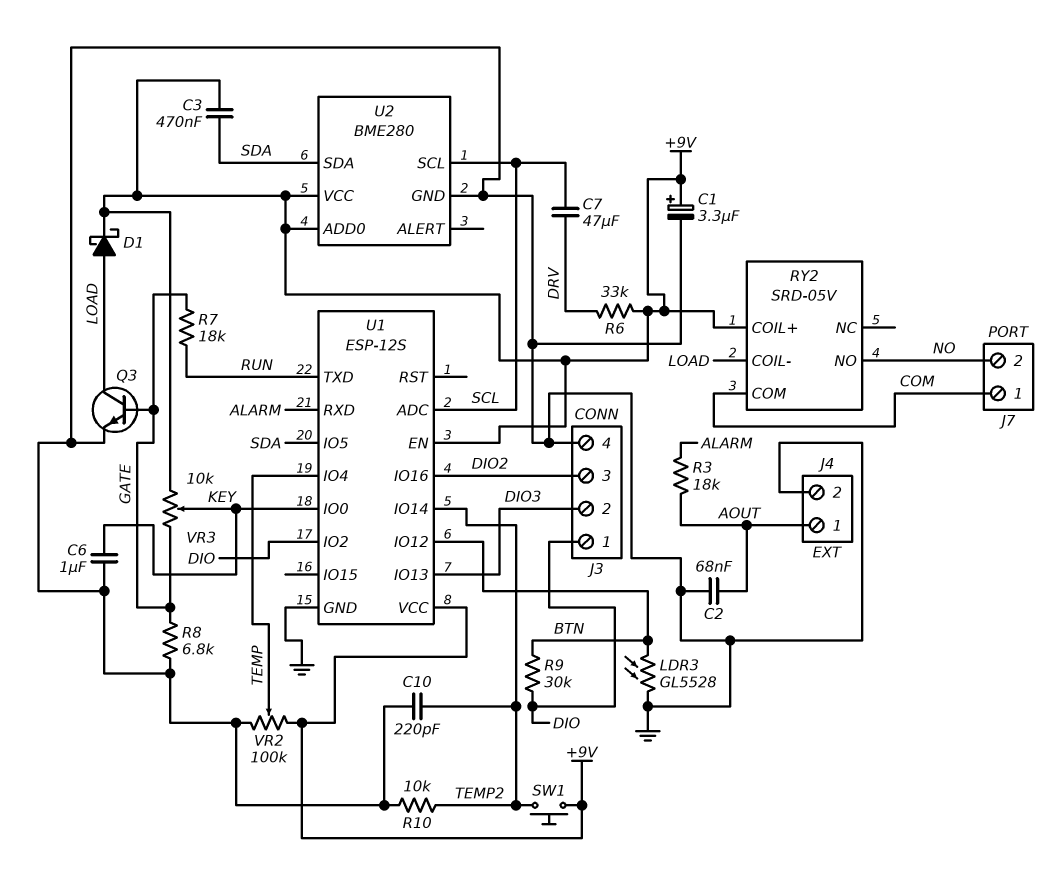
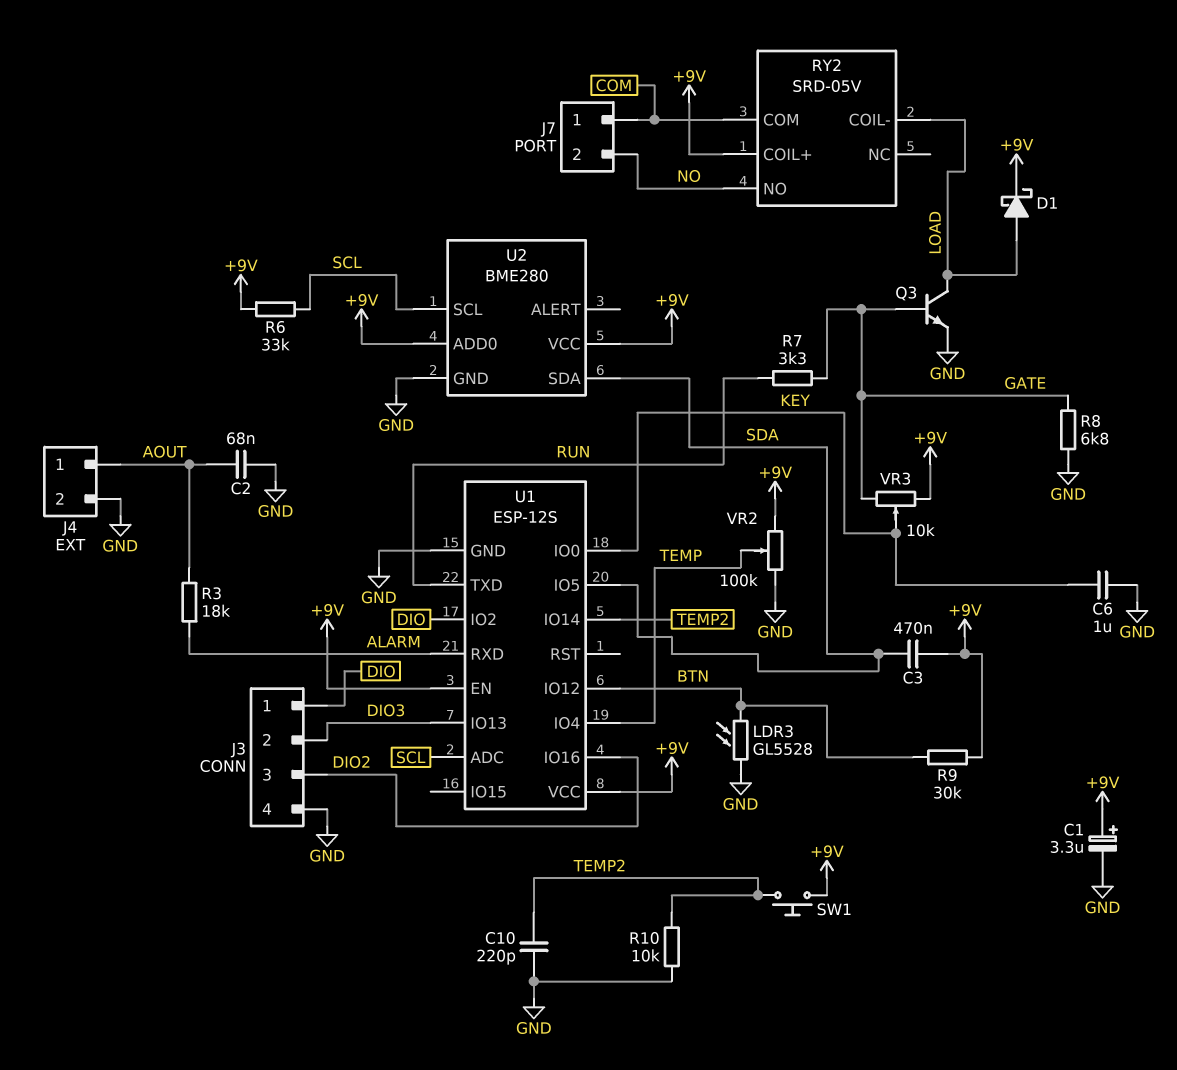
C7: 47uF (DRV, SCL) -> none
R6: 33k (+9V, DRV) -> 33k (+9V, SCL)
R7: 18k (GATE, RUN) -> 3.3k (GATE, RUN)
R9: 30k (BTN, DIO) -> 30k (+9V, BTN)

